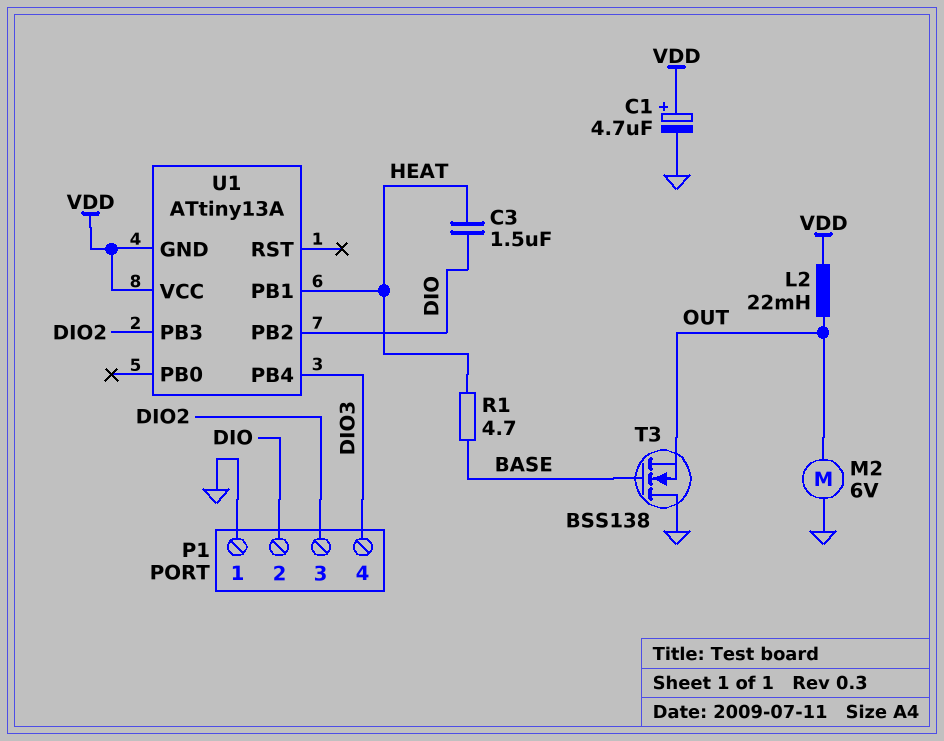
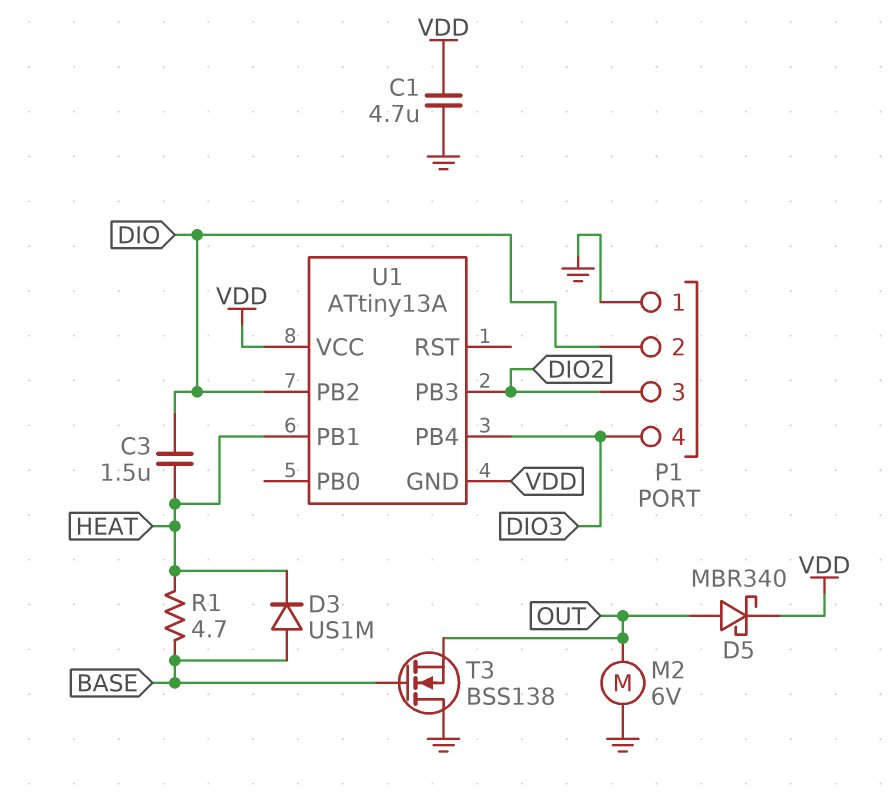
C1: 4.7uF (plus VDD, minus GND) -> 4.7uF (GND, VDD)
D3: none -> diode US1M (A BASE, K HEAT)
D5: none -> schottky MBR340 (A OUT, K VDD)
L2: 22mH (OUT, VDD) -> none

